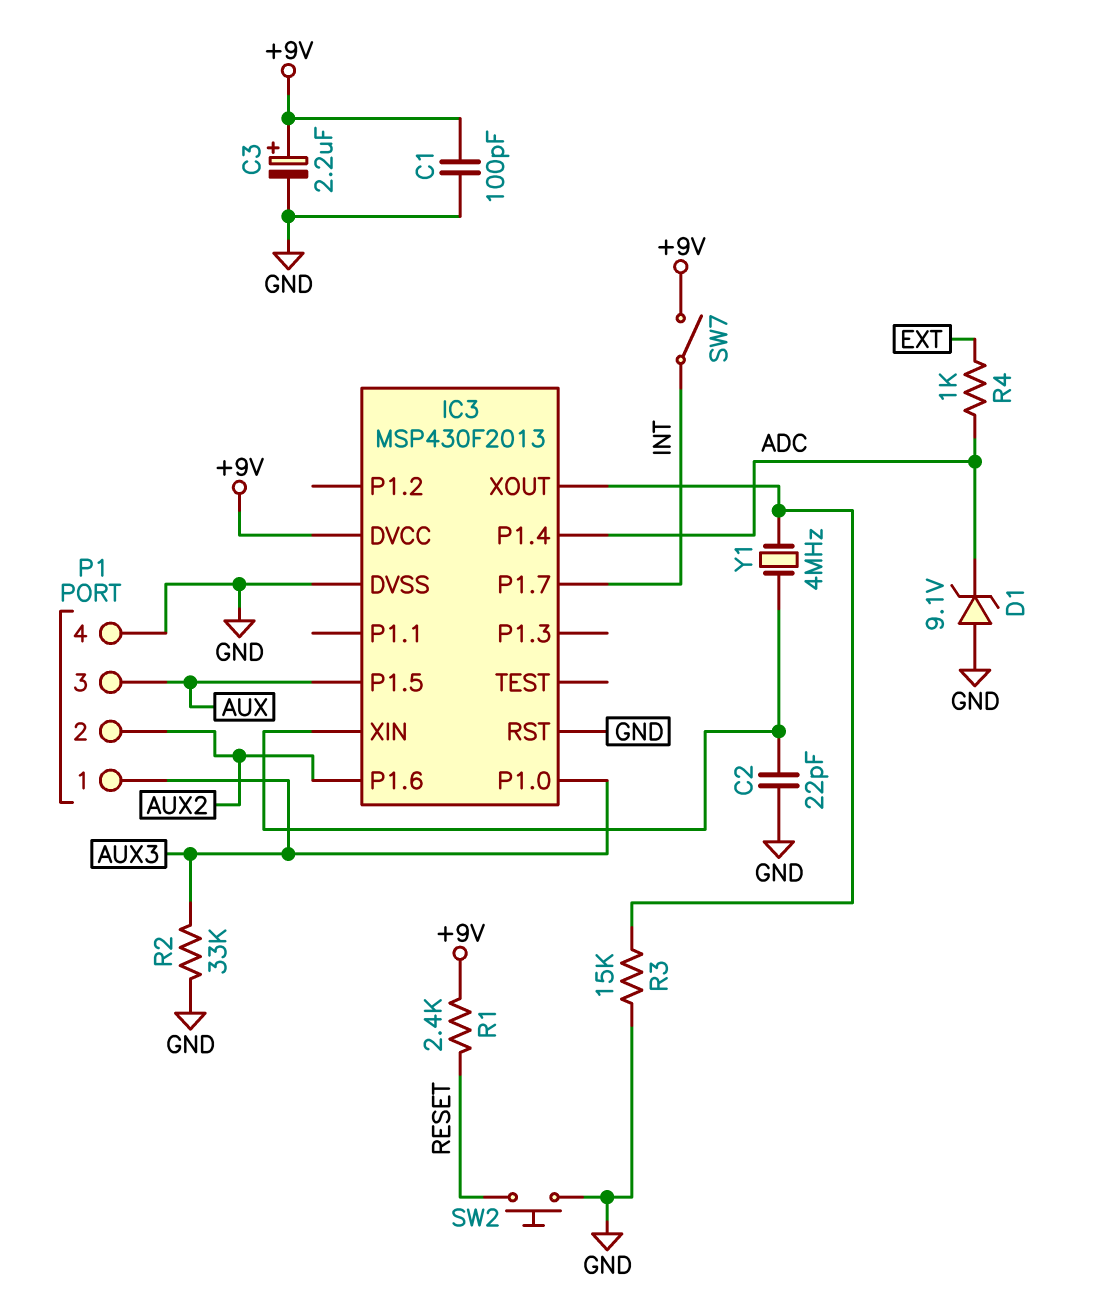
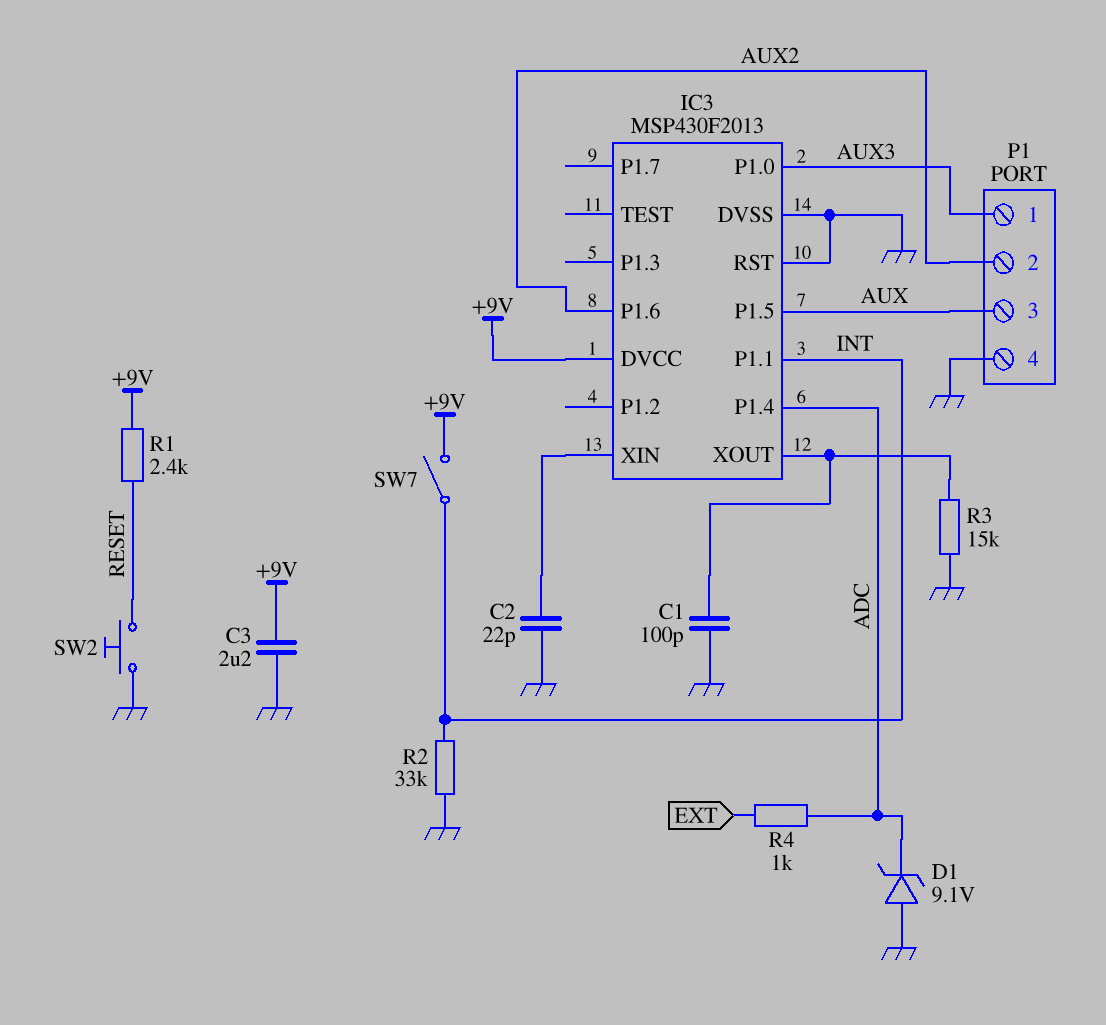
C1: 100pF (+9V, GND) -> 100pF (GND, IC3/XOUT)
C3: 2.2uF (plus +9V, minus GND) -> 2.2uF (+9V, GND)
IC3 pin P1.1: none -> INT
IC3 pin P1.7: INT -> none
R2: 33k (AUX3, GND) -> 33k (GND, INT)
Y1: 4MHz (IC3/XIN, IC3/XOUT) -> none

